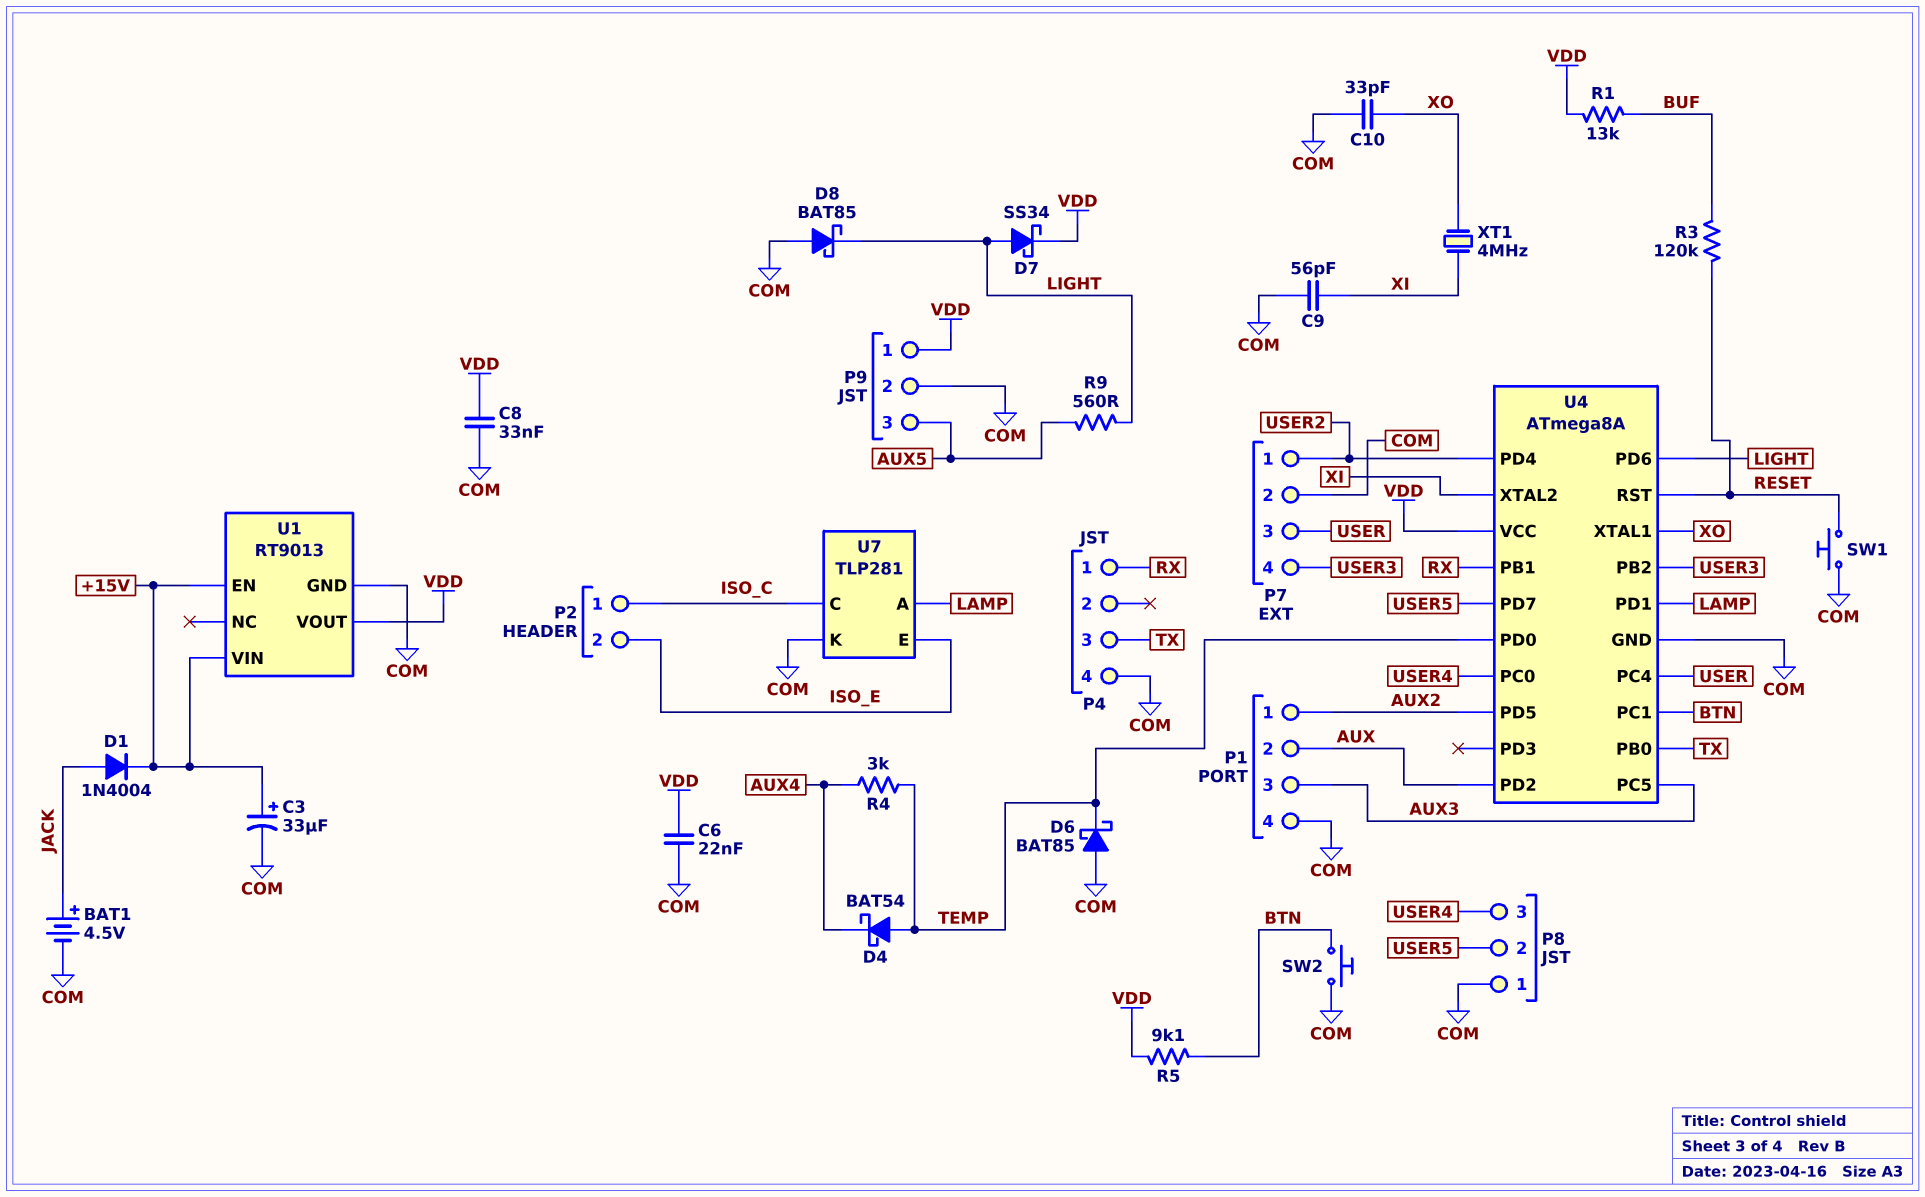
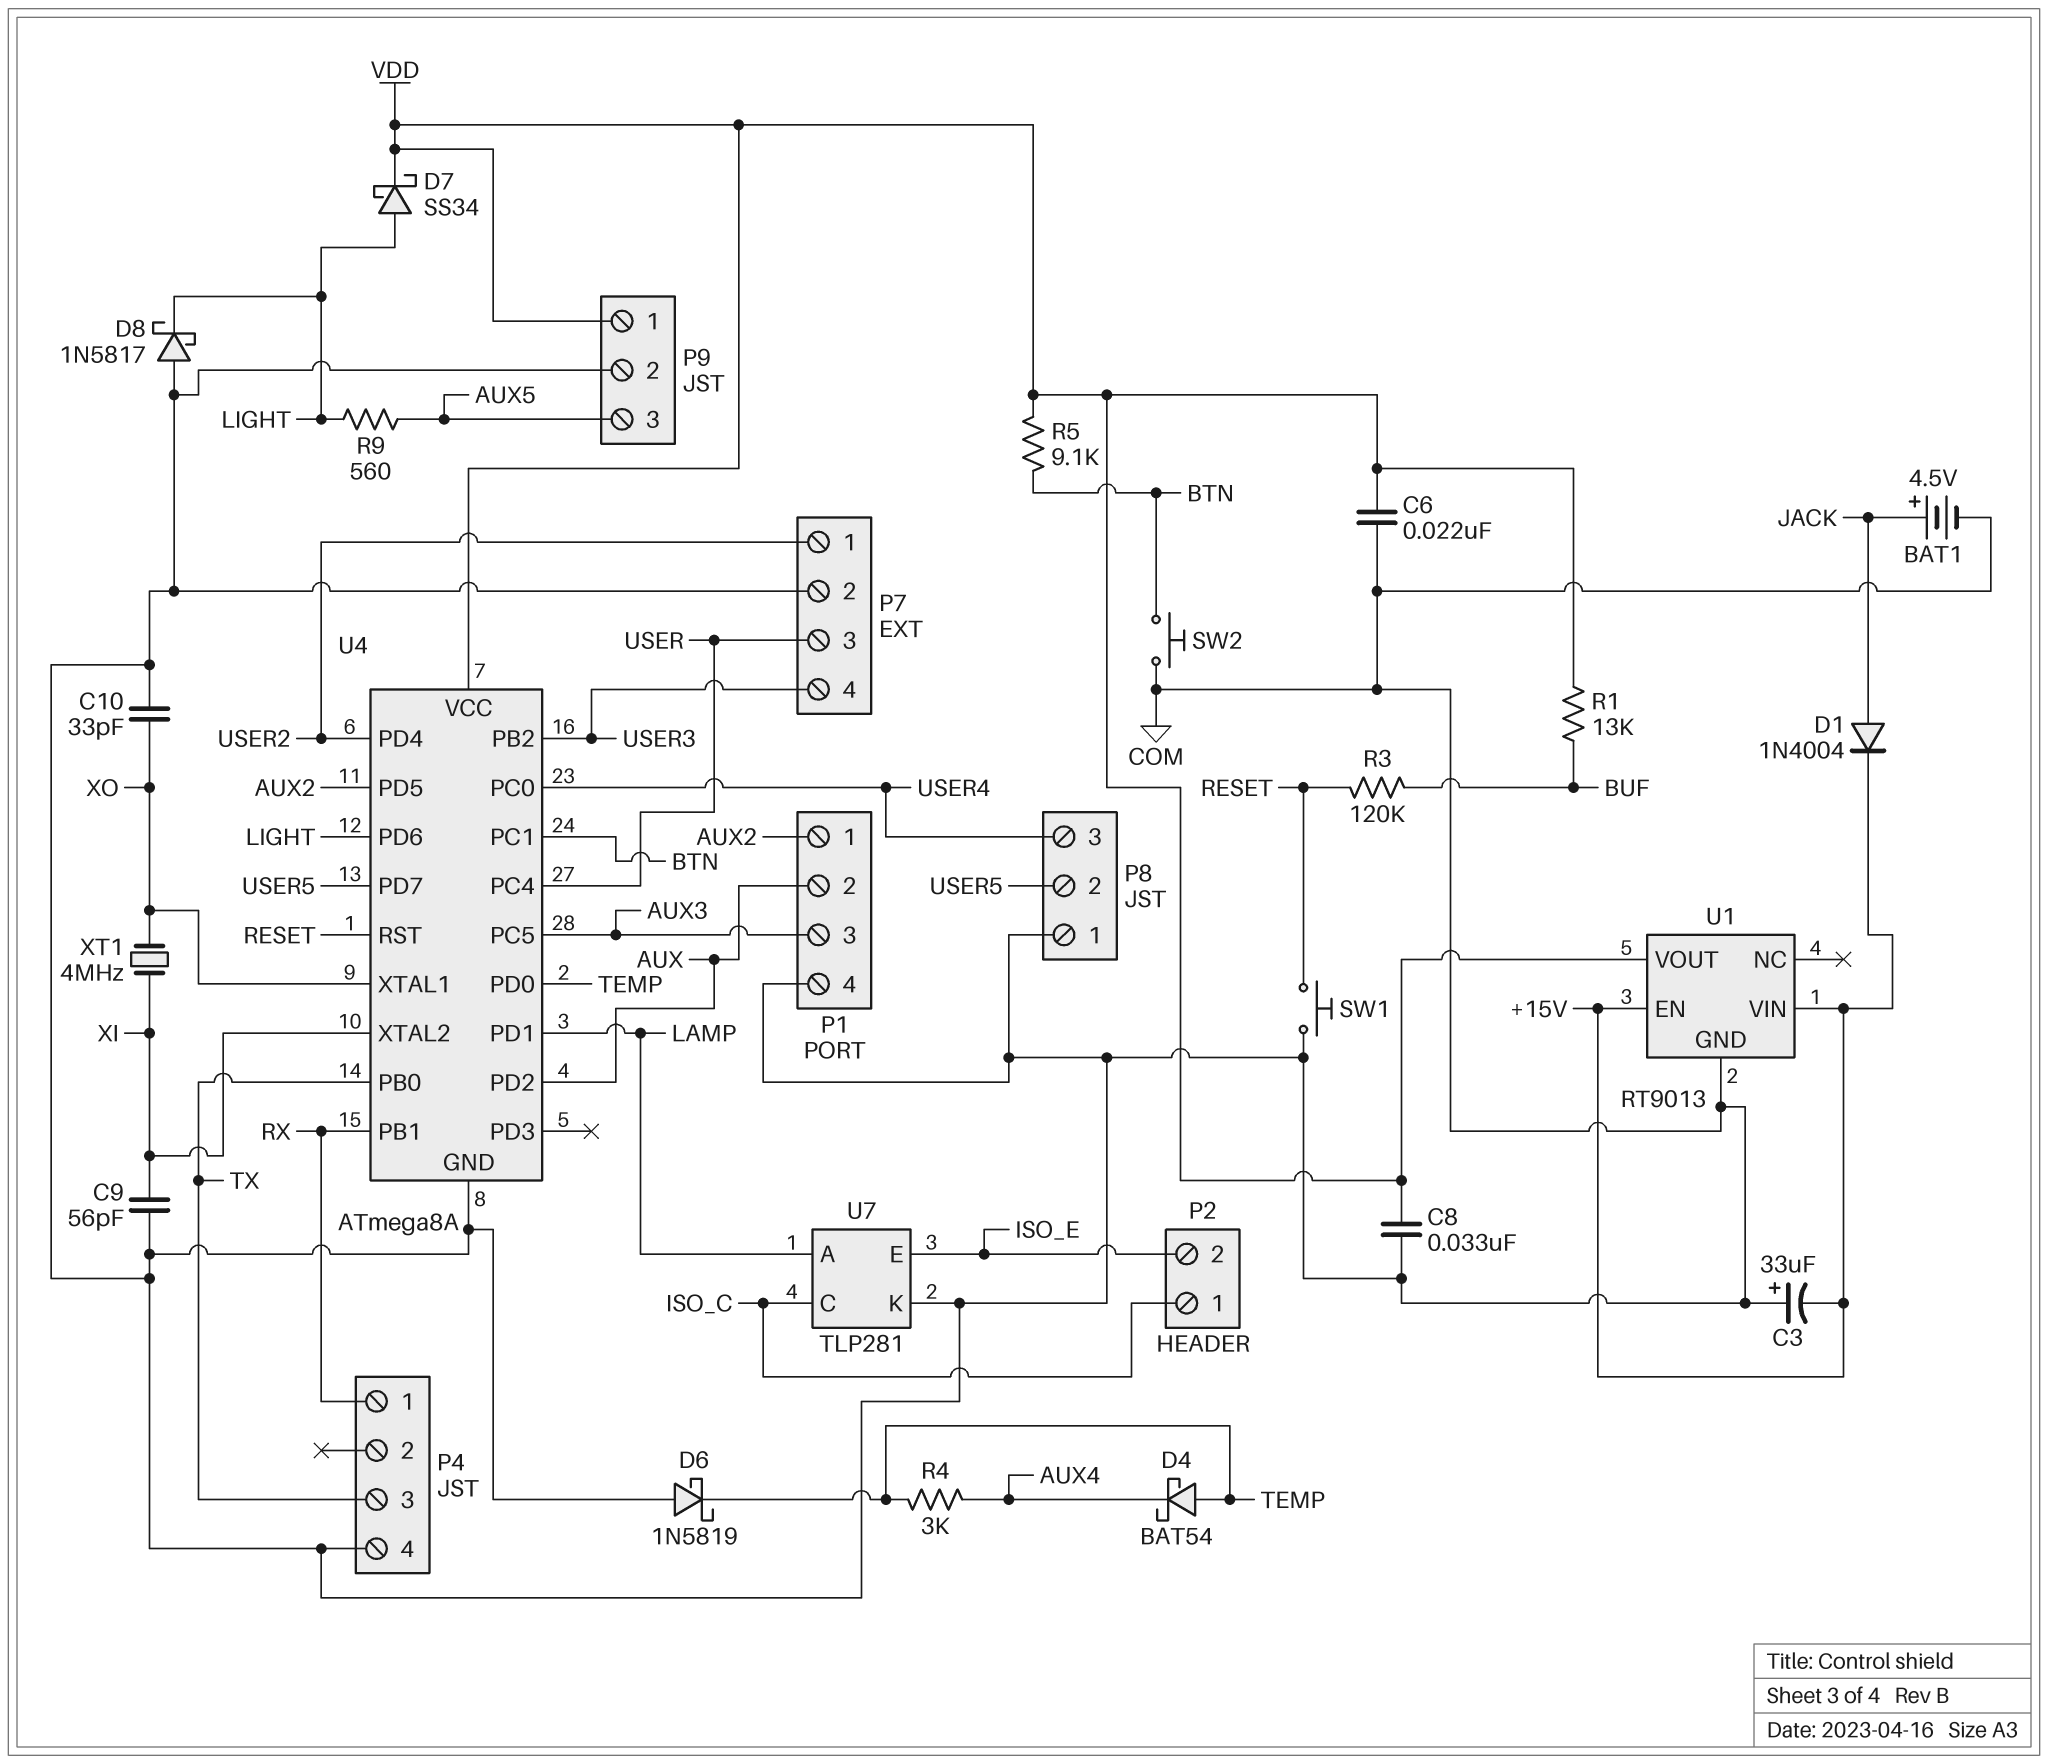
C3: 33uF (plus +15V, minus COM) -> 33uF (plus COM, minus +15V)
D6: schottky BAT85 (A COM, K TEMP) -> schottky 1N5819 (A COM, K TEMP)
D8: schottky BAT85 (A COM, K LIGHT) -> schottky 1N5817 (A COM, K LIGHT)

